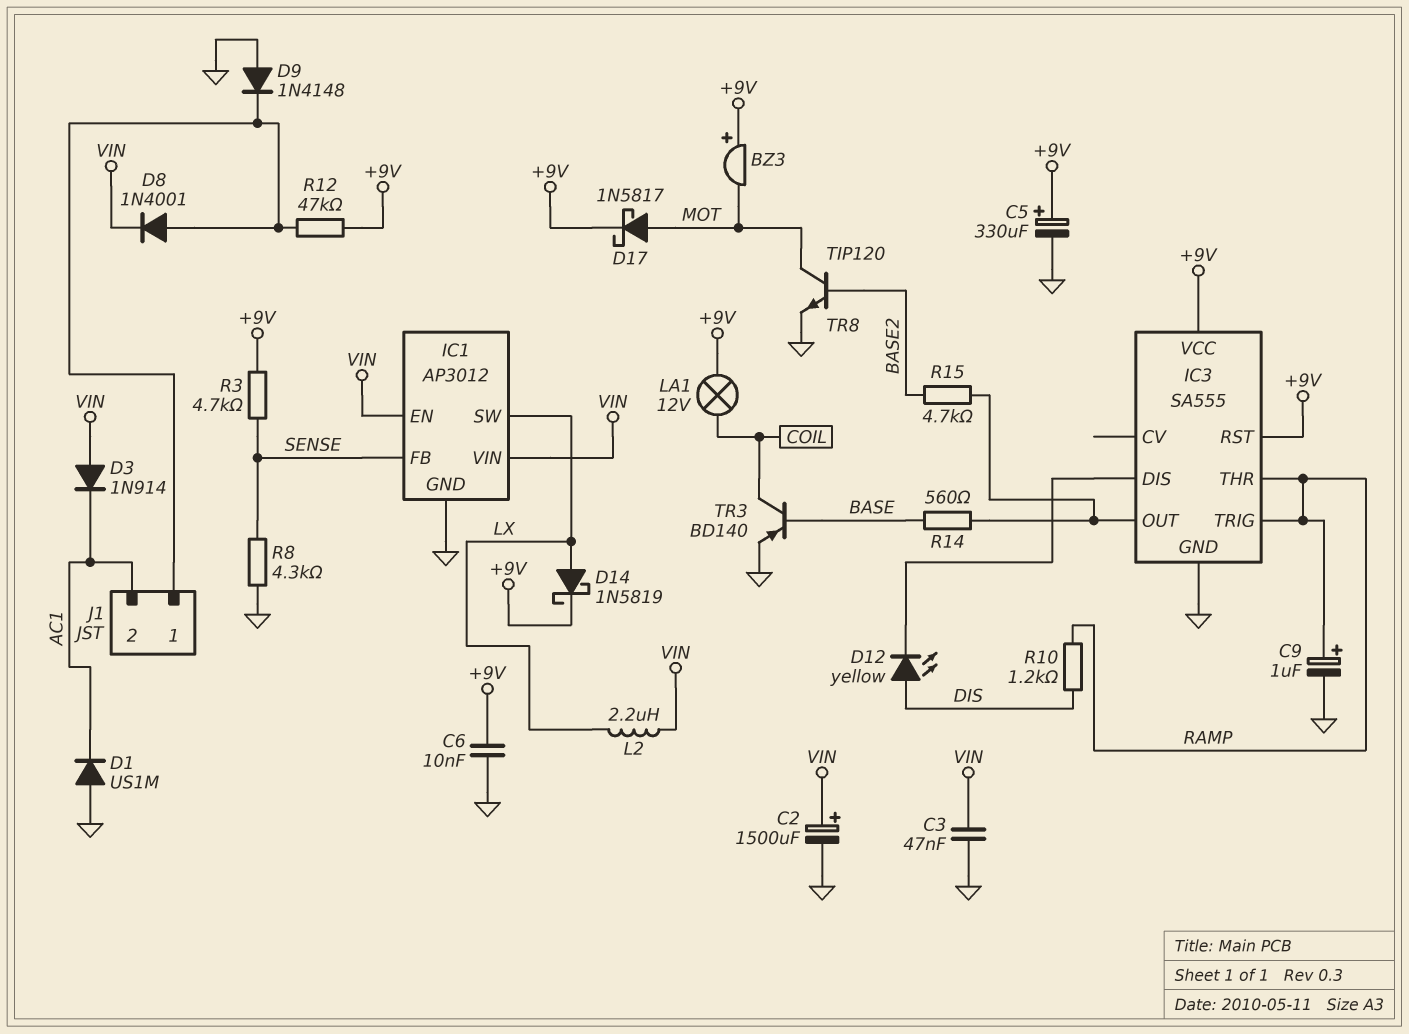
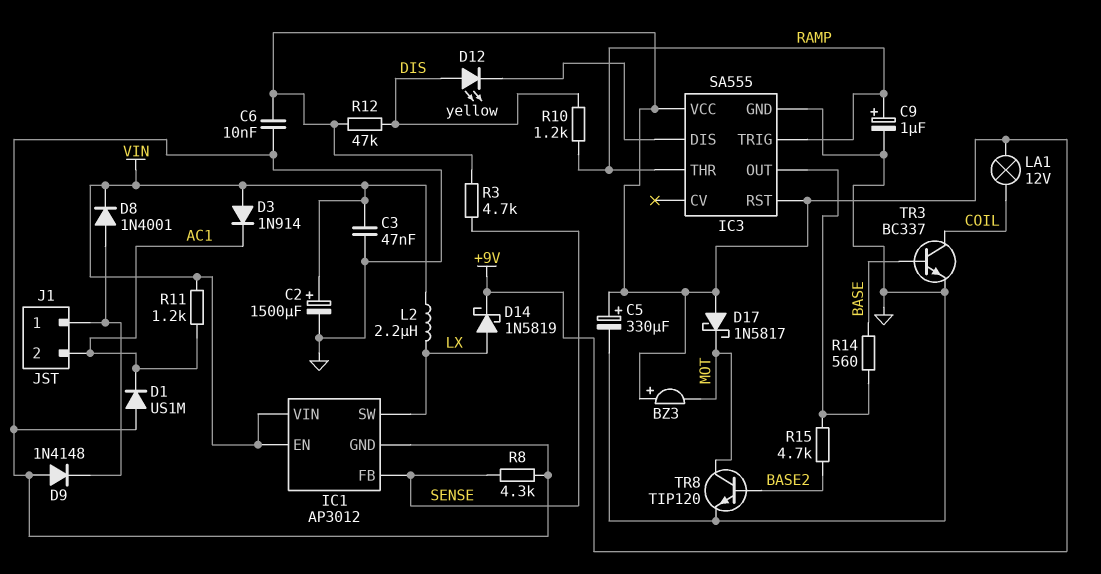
D17: schottky 1N5817 (A MOT, K +9V) -> schottky 1N5817 (A +9V, K MOT)
R11: none -> 1.2k (AC1, VIN)
R12: 47k (+9V, J1/1) -> 47k (+9V, DIS)
TR3: PNP BD140 (B BASE, C COIL, E GND) -> NPN BC337 (B BASE, C COIL, E GND)

